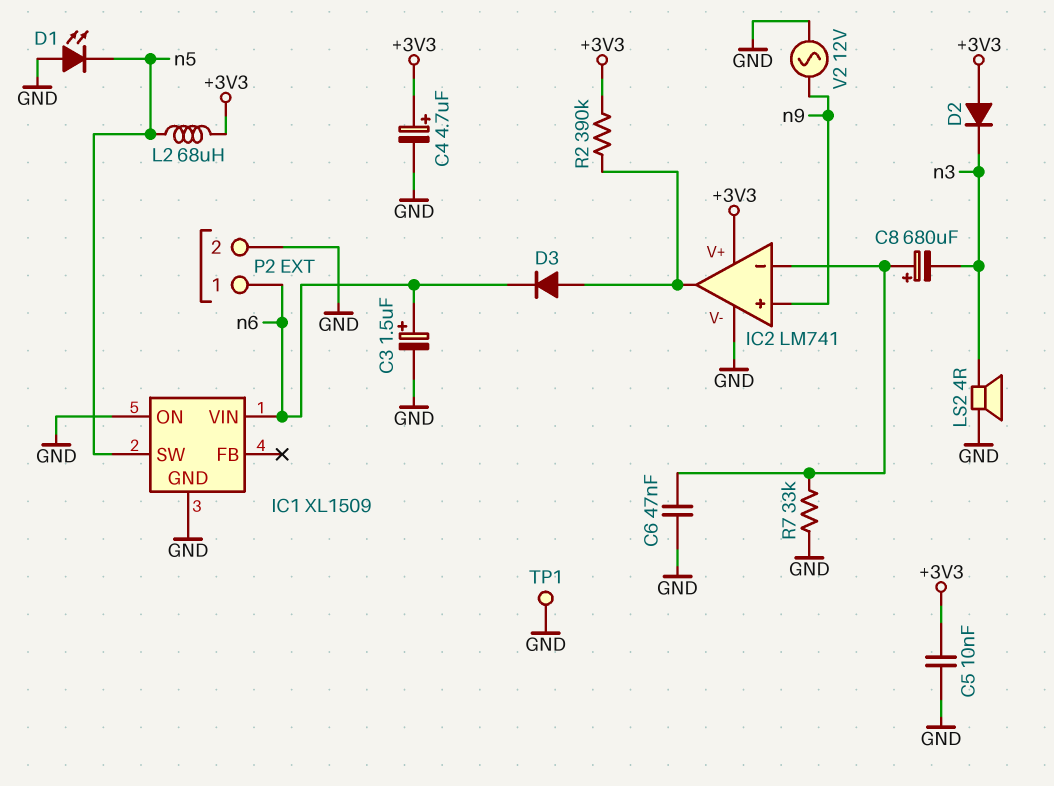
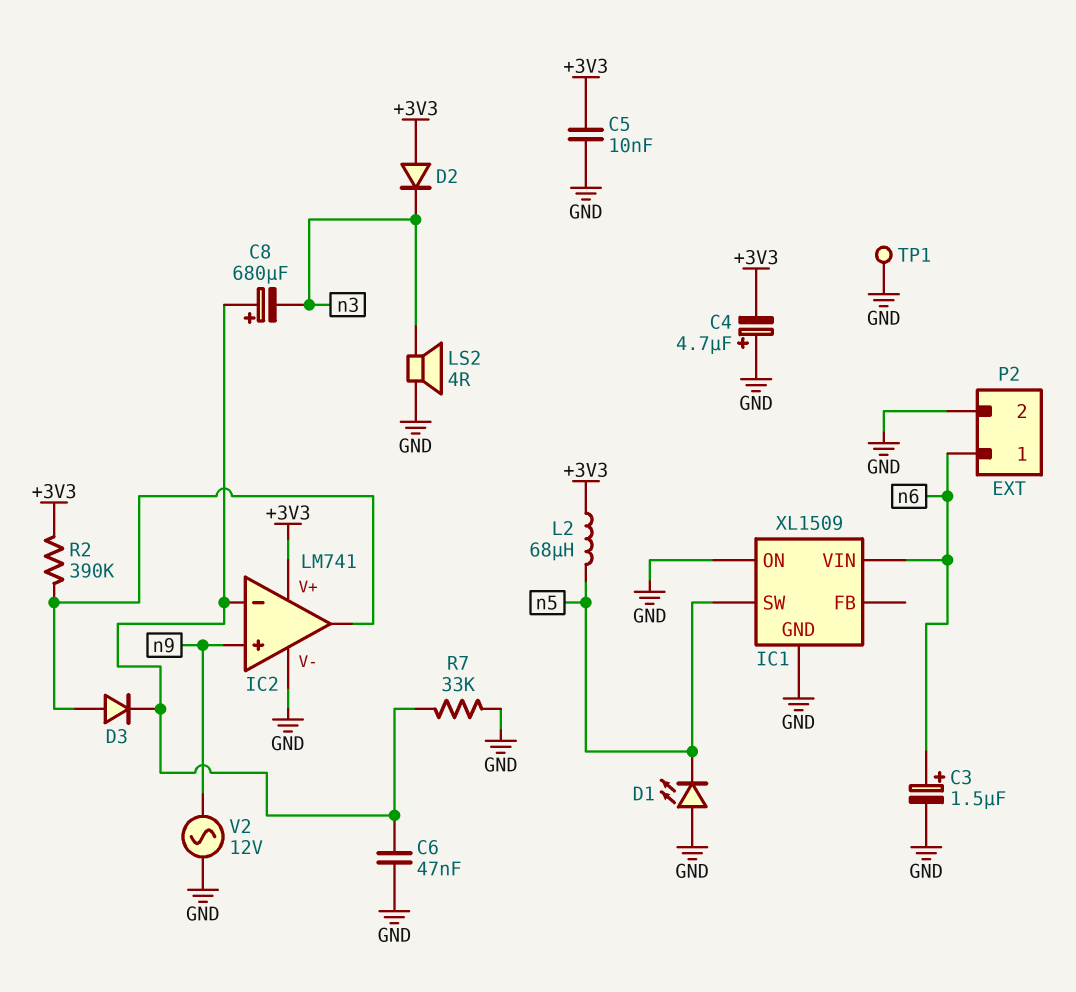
C4: 4.7uF (plus +3V3, minus GND) -> 4.7uF (plus GND, minus +3V3)
D3: diode (A IC2/out, K n6) -> diode (A IC2/out, K IC2/in-)

